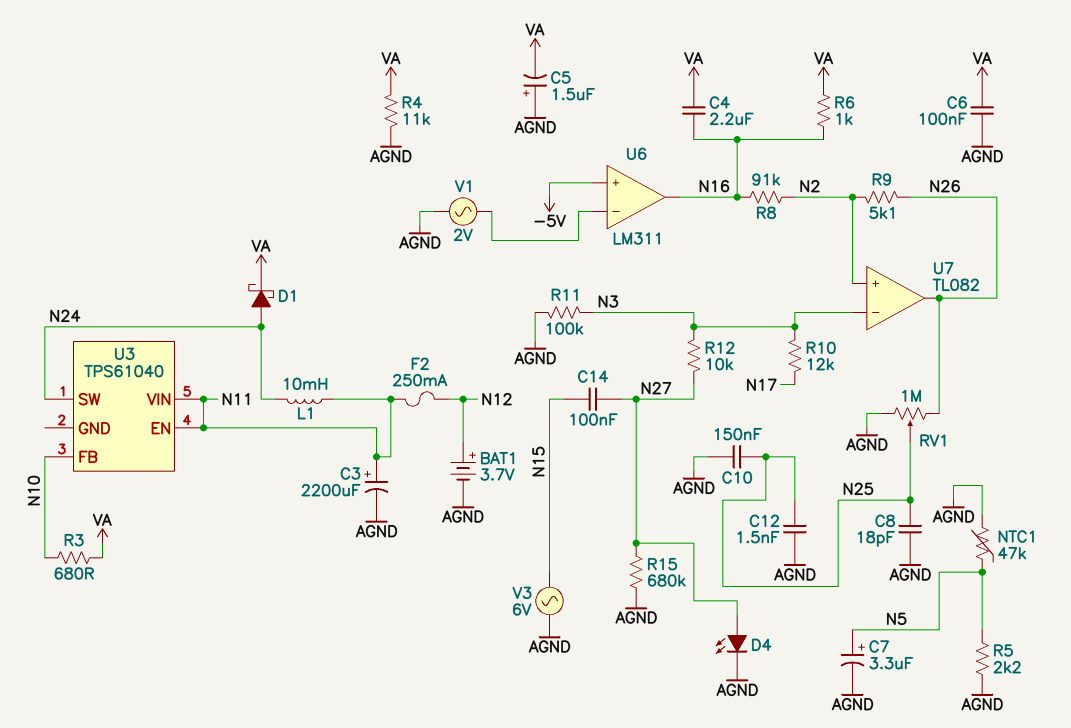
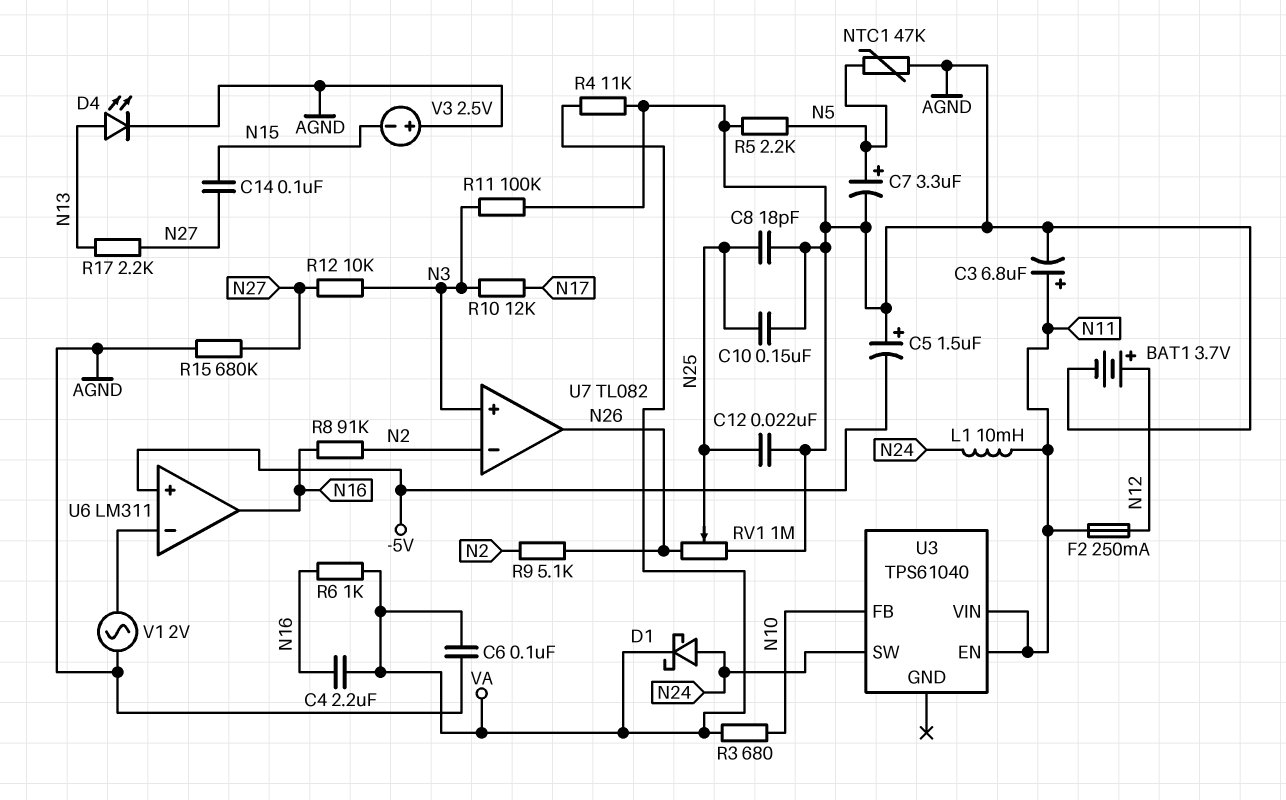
C3: 2200uF (plus N11, minus AGND) -> 6.8uF (plus N11, minus AGND)
C5: 1.5uF (plus AGND, minus VA) -> 1.5uF (plus AGND, minus -5V)
C12: 1.5nF (AGND, N25) -> 22nF (AGND, N25)
D4: LED (A N27, K AGND) -> LED (A N13, K AGND)
R17: none -> 2.2k (N13, N27)
U7 pin in+: N2 -> N3
U7 pin in-: N3 -> N2
V3: AC 6V (AGND, N15) -> 2.5V (plus AGND, minus N15)

